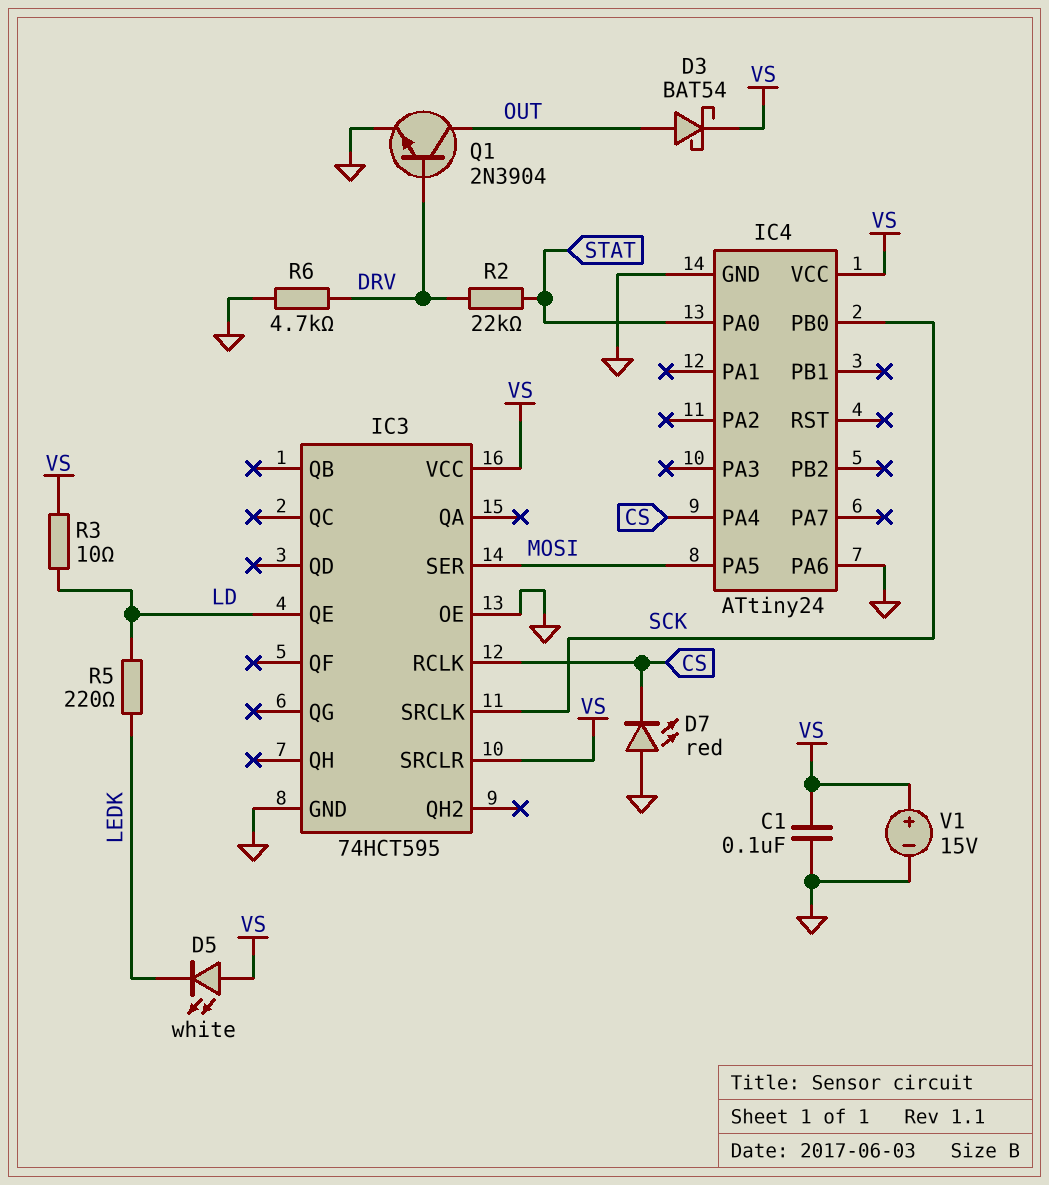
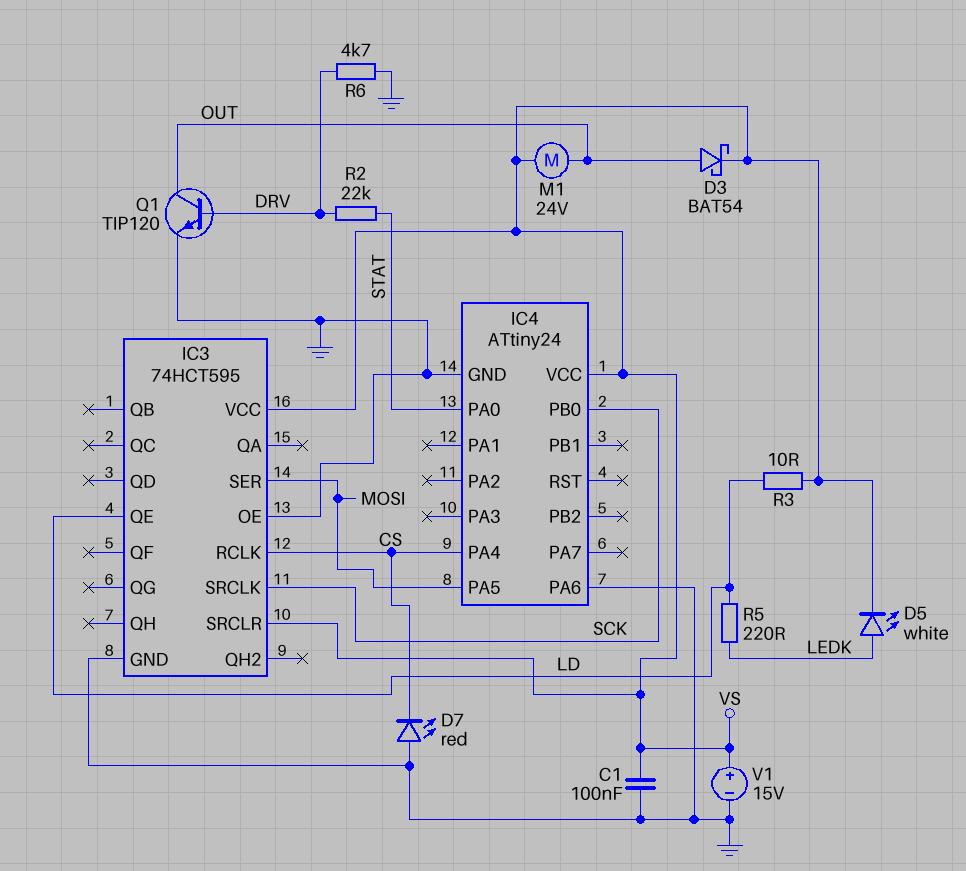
D5: LED white (A VS, K LEDK) -> LED white (A LEDK, K VS)
M1: none -> motor 24V (OUT, VS)
Q1: NPN 2N3904 (B DRV, C OUT, E GND) -> NPN TIP120 (B DRV, C OUT, E GND)

